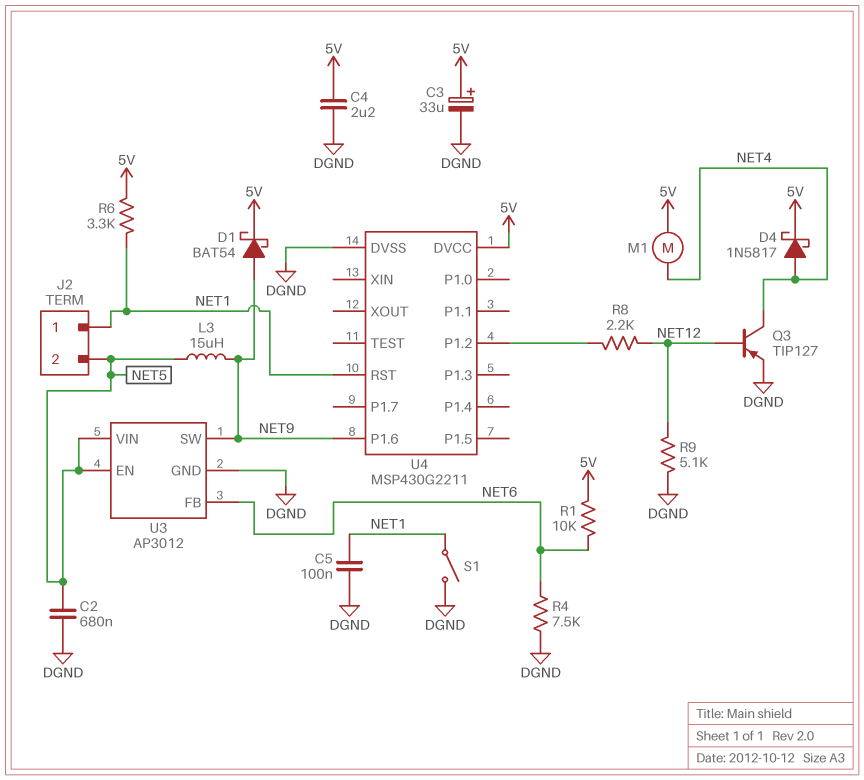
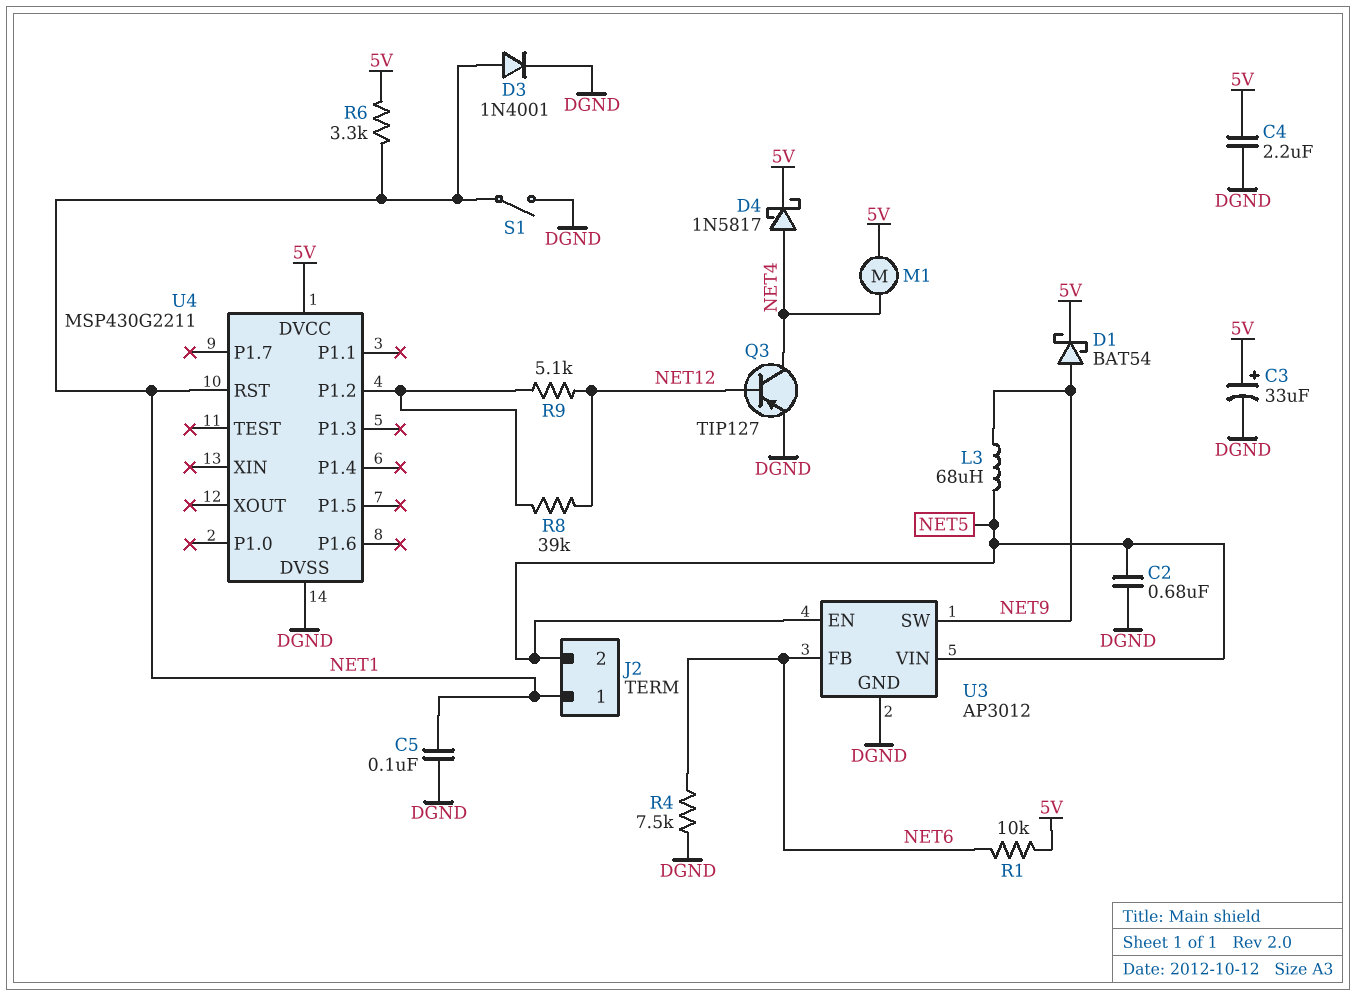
D3: none -> diode 1N4001 (A NET1, K DGND)
L3: 15uH (NET5, NET9) -> 68uH (NET5, NET9)
R8: 2.2k (NET12, U4/P1.2) -> 39k (NET12, U4/P1.2)
R9: 5.1k (DGND, NET12) -> 5.1k (NET12, U4/P1.2)
U4 pin P1.6: NET9 -> none

